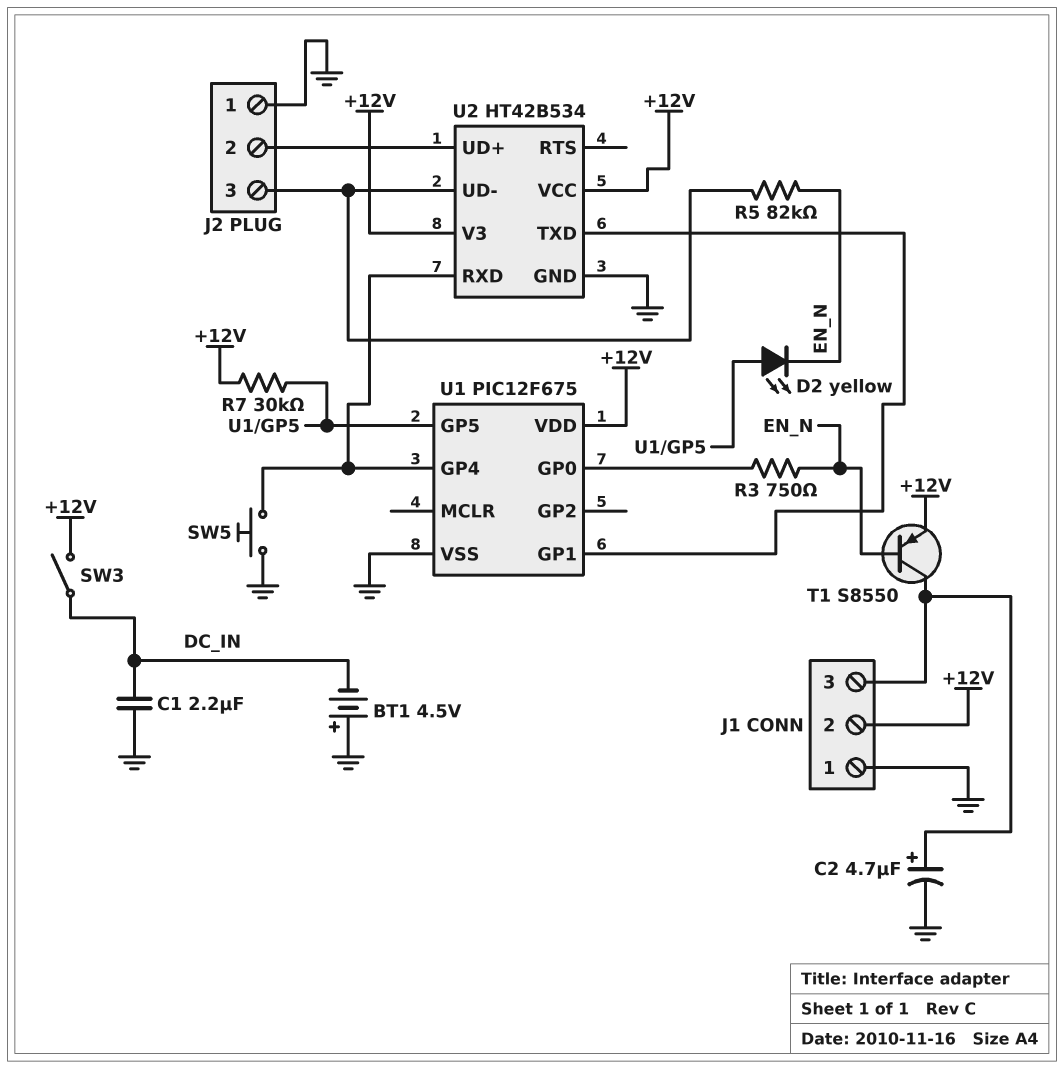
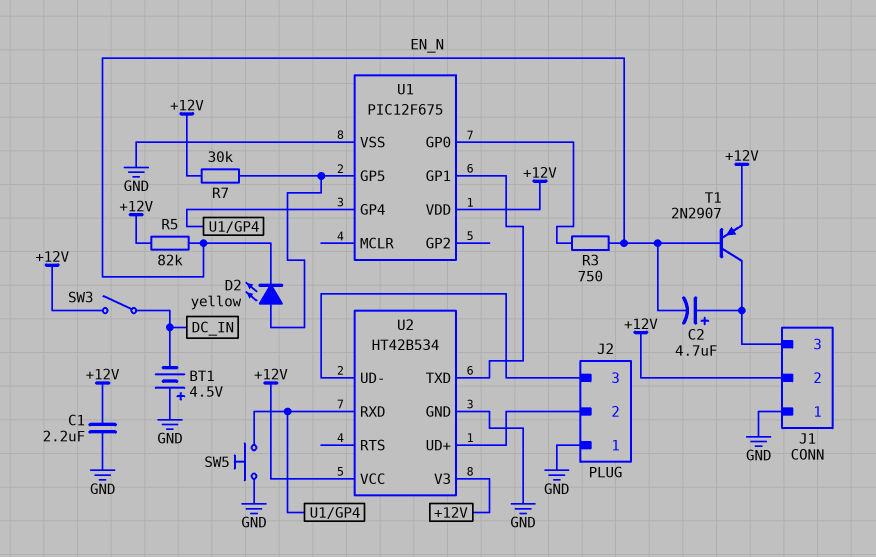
C1: 2.2uF (DC_IN, GND) -> 2.2uF (+12V, GND)
C2: 4.7uF (plus J1/3, minus GND) -> 4.7uF (plus J1/3, minus EN_N)
R5: 82k (EN_N, J2/3) -> 82k (+12V, EN_N)
T1: PNP S8550 (B EN_N, C J1/3, E +12V) -> PNP 2N2907 (B EN_N, C J1/3, E +12V)

